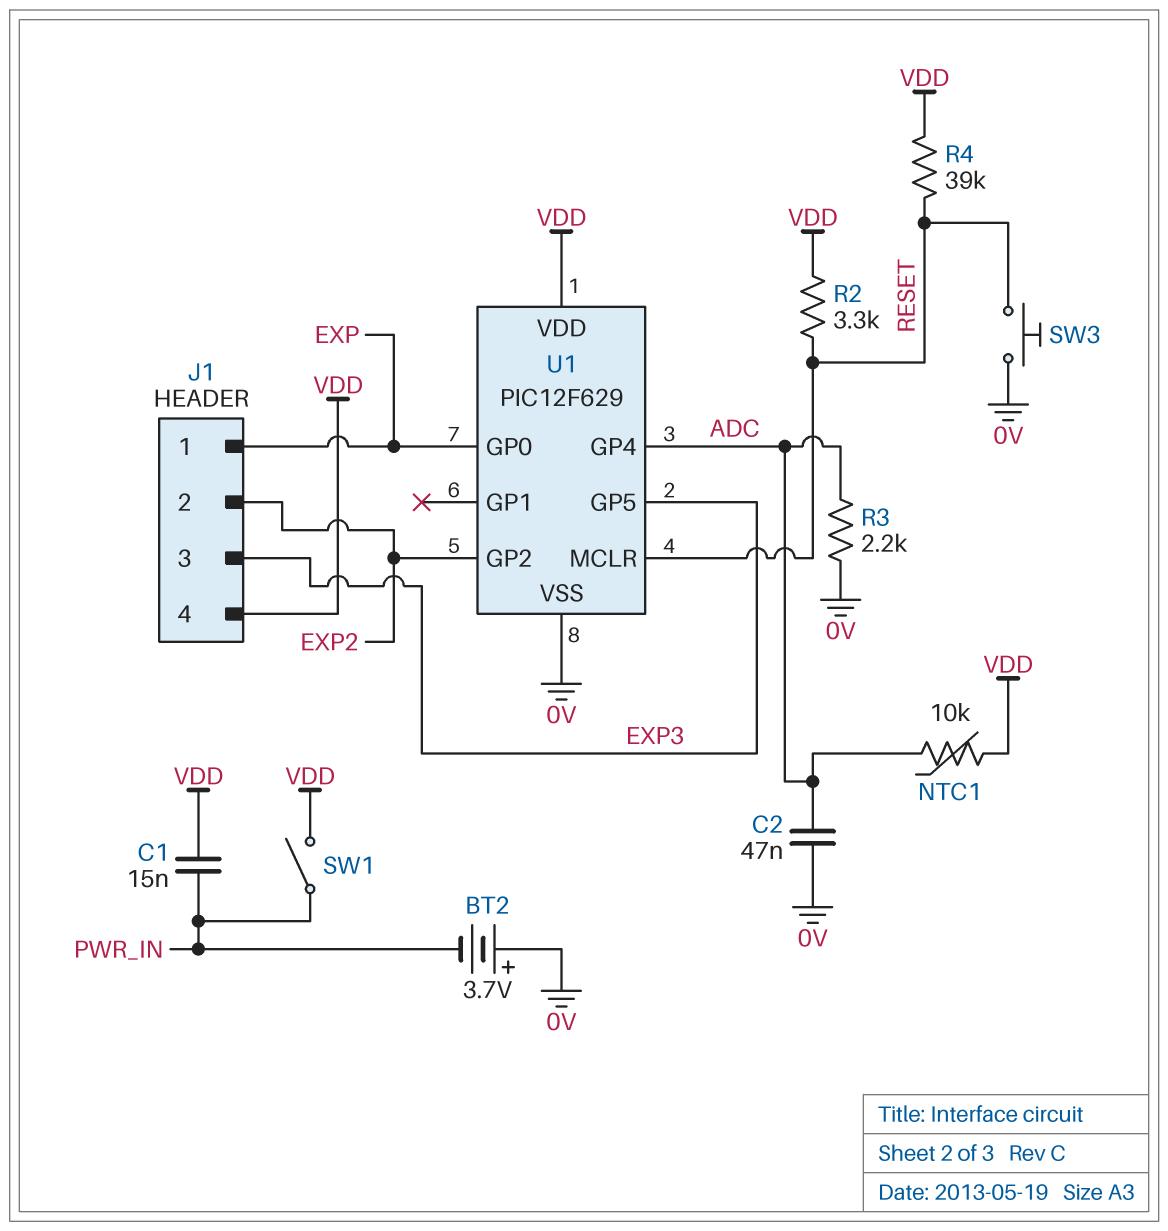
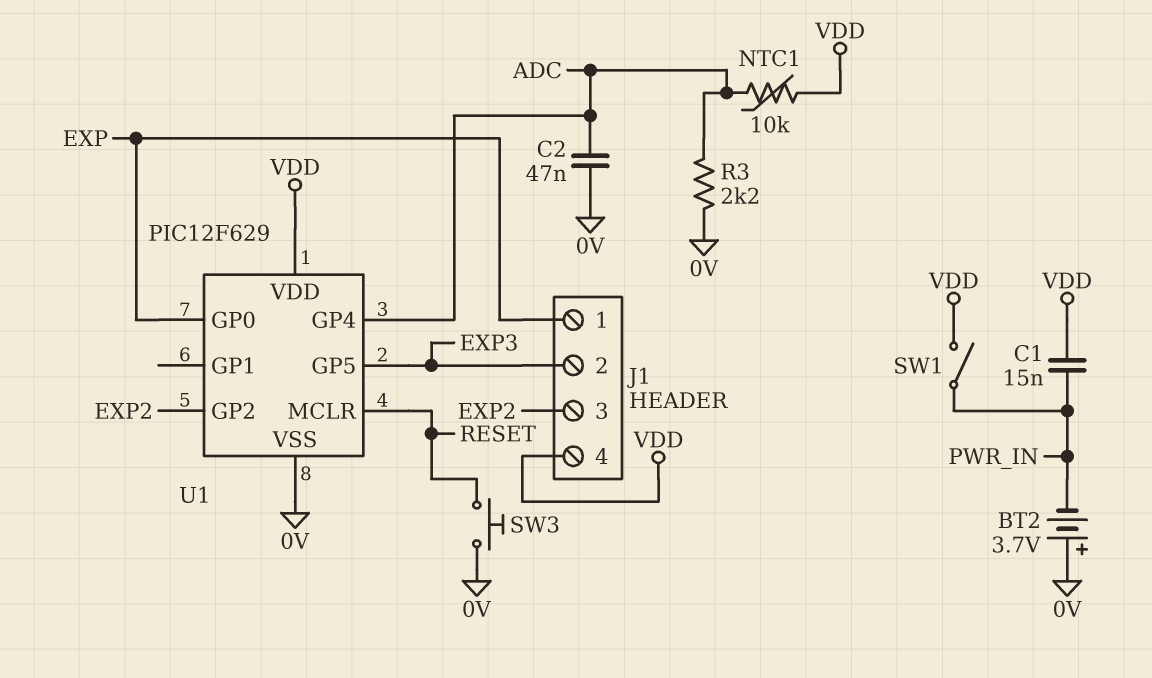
J1 pin 2: EXP2 -> EXP3
J1 pin 3: EXP3 -> EXP2
R2: 3.3k (RESET, VDD) -> none
R4: 39k (RESET, VDD) -> none

